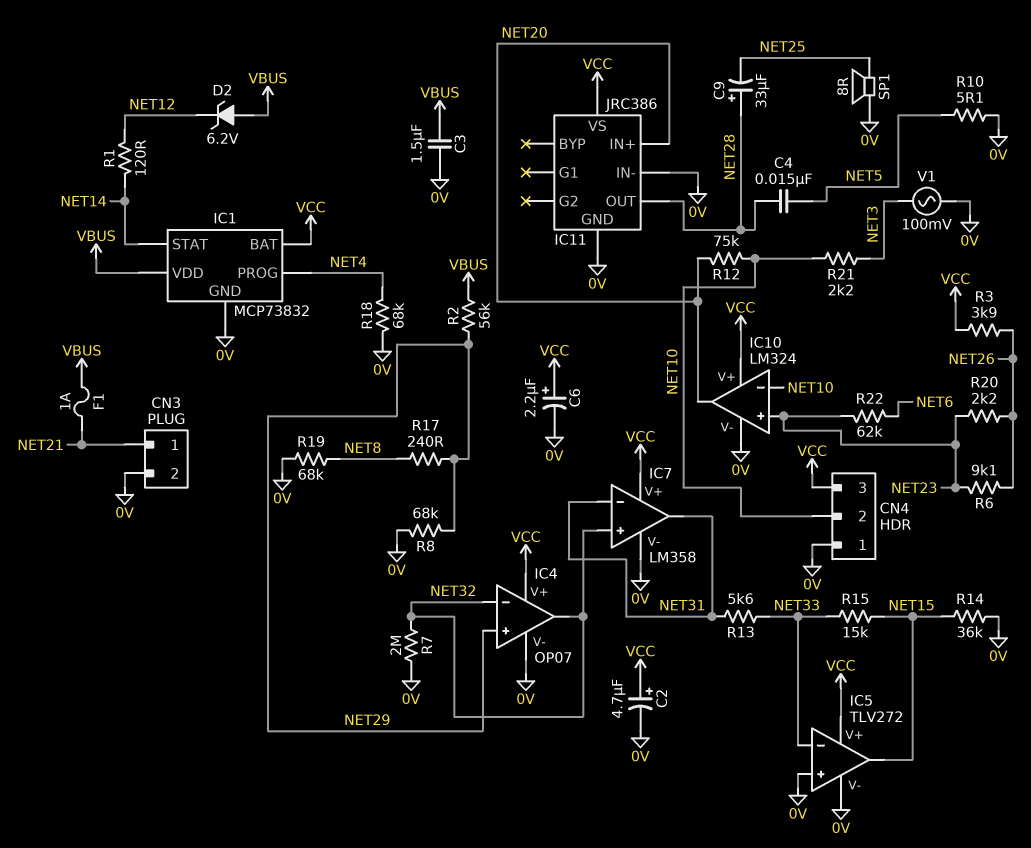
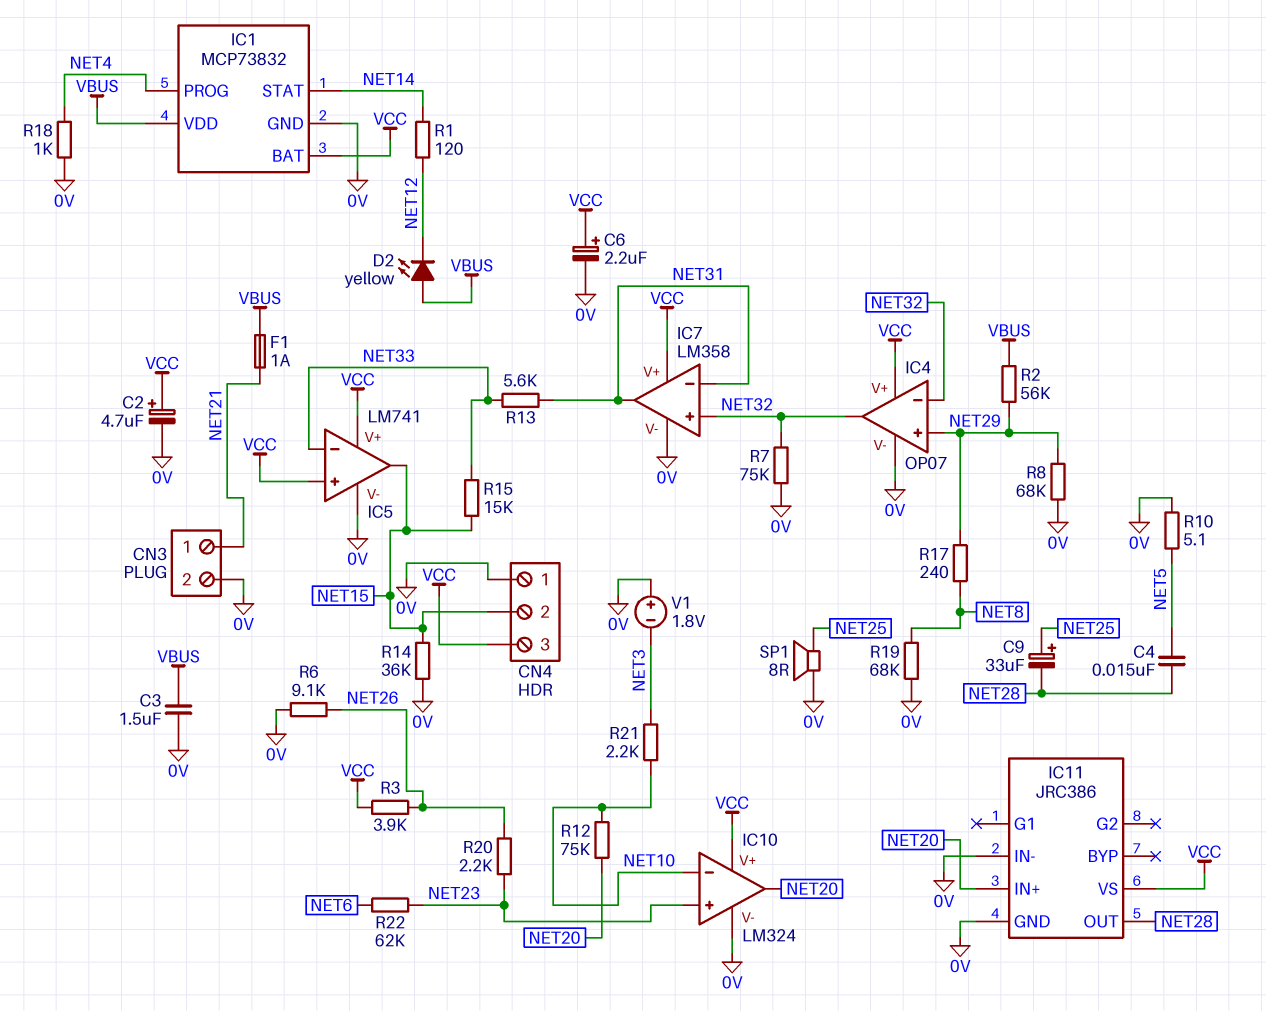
C9: 33uF (plus NET28, minus NET25) -> 33uF (plus NET25, minus NET28)
CN4 pin 2: NET10 -> NET15
D2: zener 6.2V (A VBUS, K NET12) -> LED yellow (A VBUS, K NET12)
IC5: TLV272 -> LM741
IC5 pin in+: 0V -> VCC
R6: 9.1k (NET23, NET26) -> 9.1k (0V, NET26)
R7: 2M (0V, NET32) -> 75k (0V, NET32)
R18: 68k (0V, NET4) -> 1k (0V, NET4)
V1: AC 100mV (0V, NET3) -> 1.8V (plus 0V, minus NET3)

